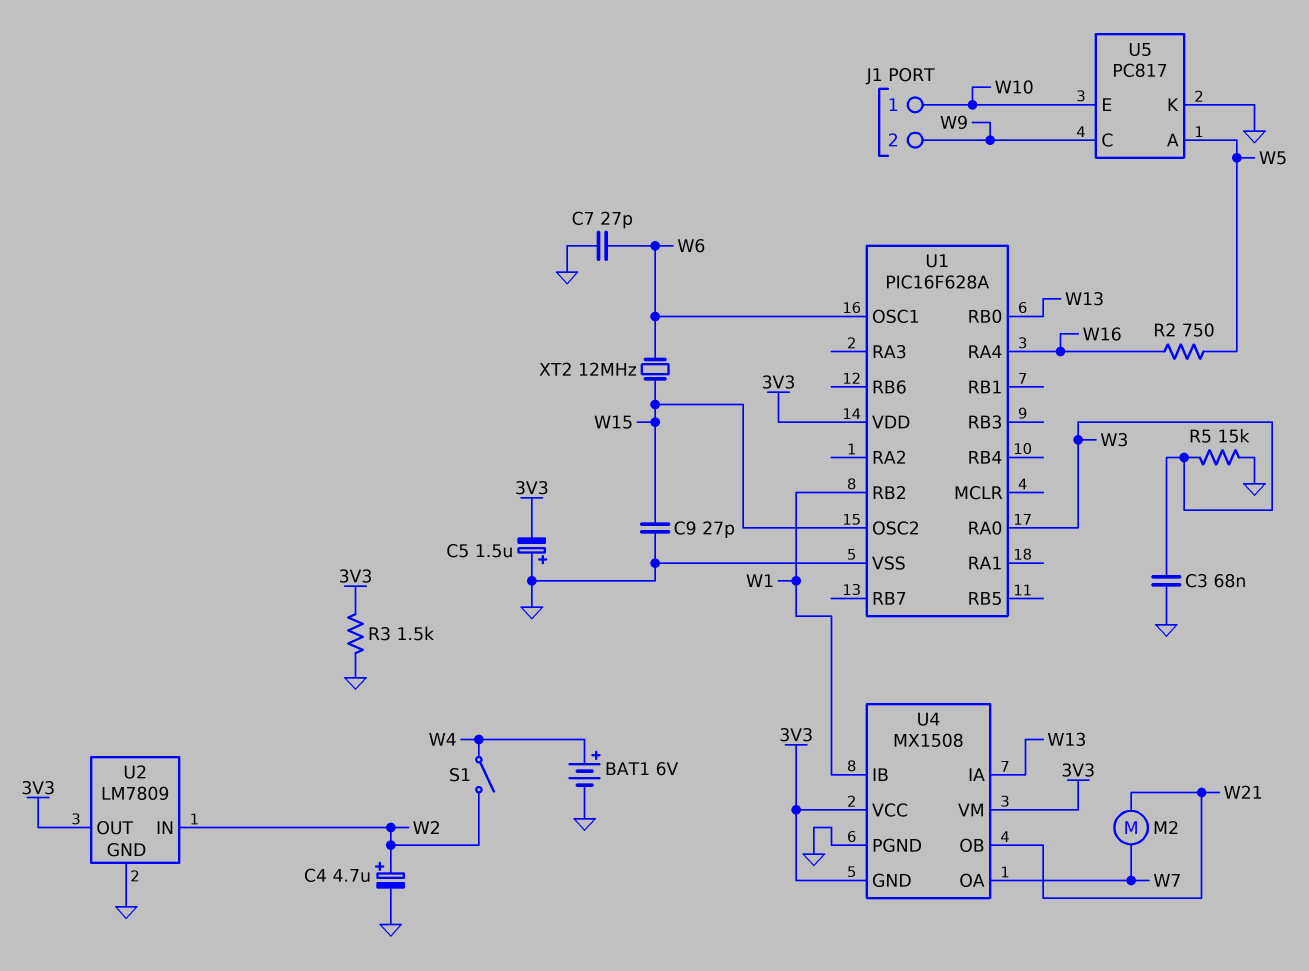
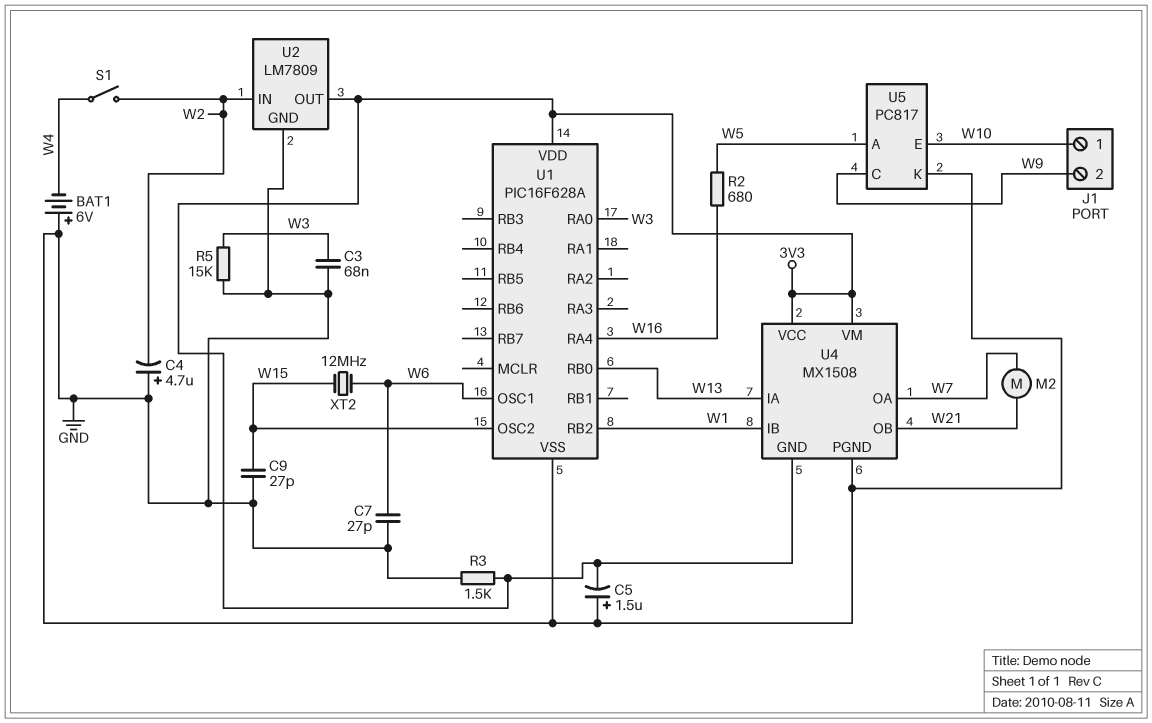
BAT1: 6V (plus W4, minus GND) -> 6V (plus GND, minus W4)
C4: 4.7uF (plus W2, minus GND) -> 4.7uF (plus GND, minus W2)
R2: 750 (W5, W16) -> 680 (W5, W16)

